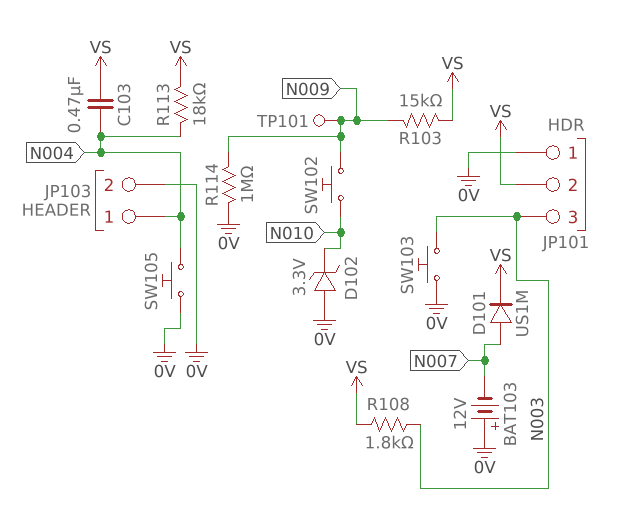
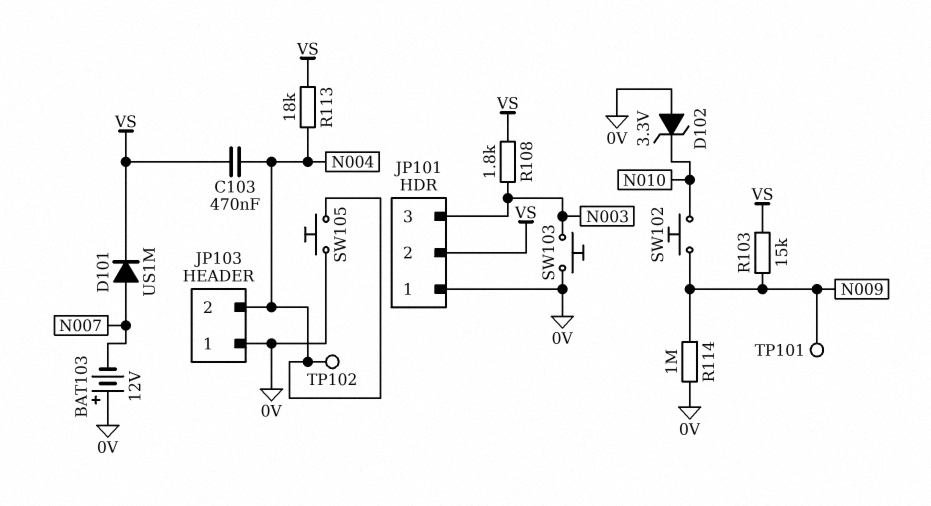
JP103 pin 1: N004 -> 0V
JP103 pin 2: 0V -> N004
TP102: none -> test point (N004)

